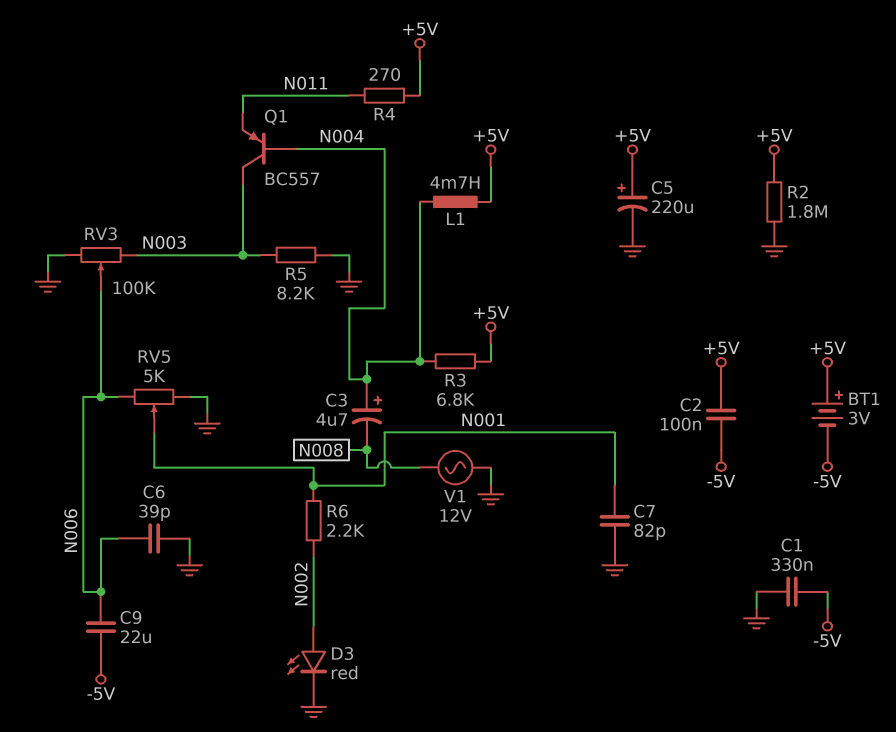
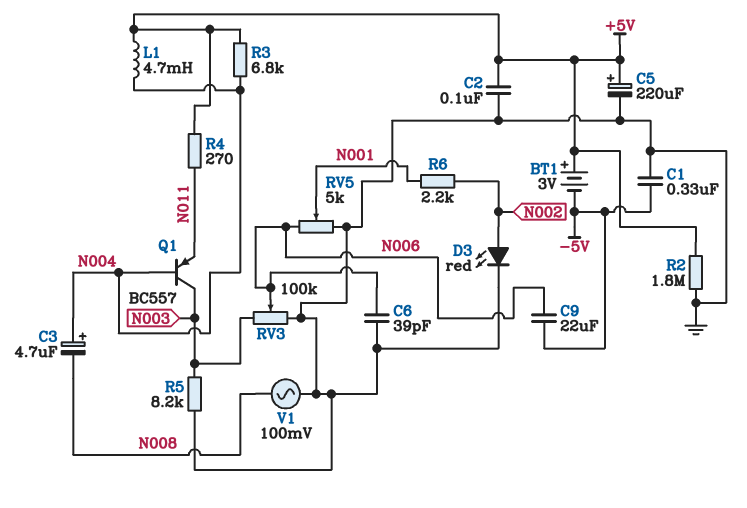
C2: 100nF (+5V, -5V) -> 100nF (+5V, GND)
C7: 82pF (GND, N001) -> none
V1: AC 12V (GND, N008) -> AC 100mV (GND, N008)

